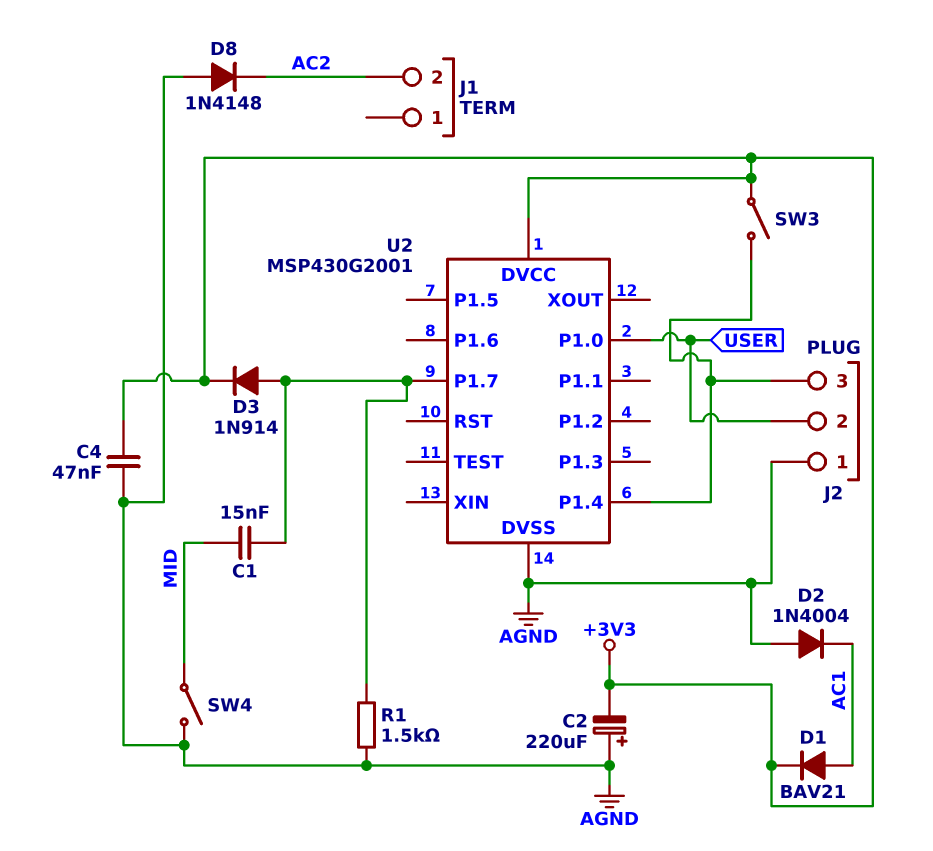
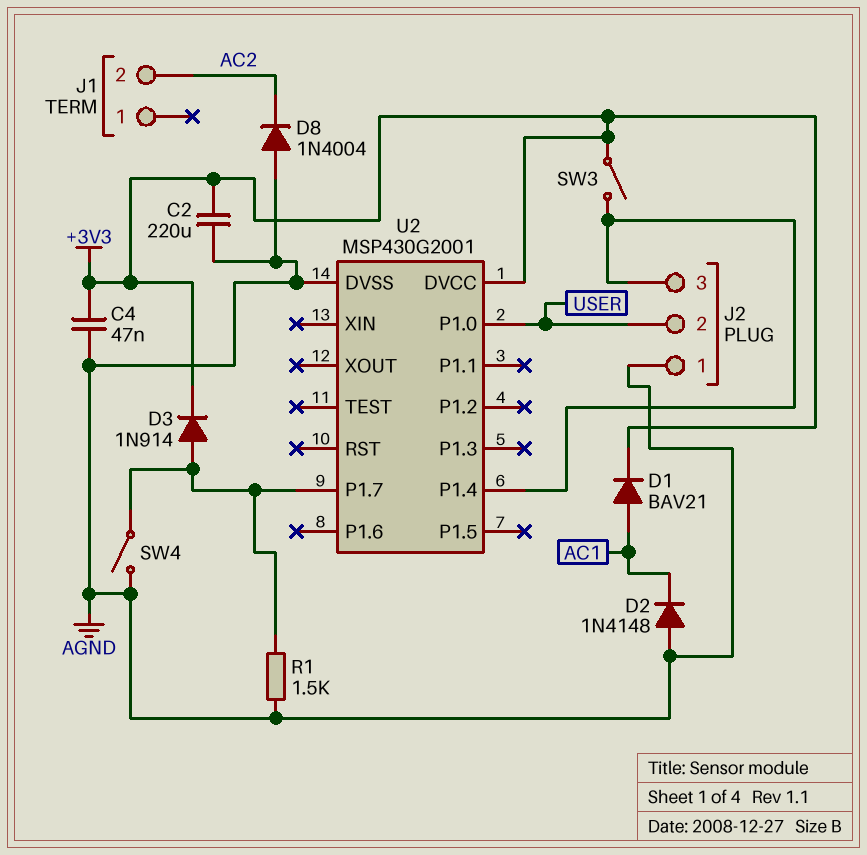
C1: 15nF (MID, U2/P1.7) -> none
C2: 220uF (plus AGND, minus +3V3) -> 220uF (+3V3, AGND)
D2: diode 1N4004 (A AGND, K AC1) -> diode 1N4148 (A AGND, K AC1)
D8: diode 1N4148 (A AGND, K AC2) -> diode 1N4004 (A AGND, K AC2)
SW4: switch (AGND, MID) -> switch (AGND, U2/P1.7)

